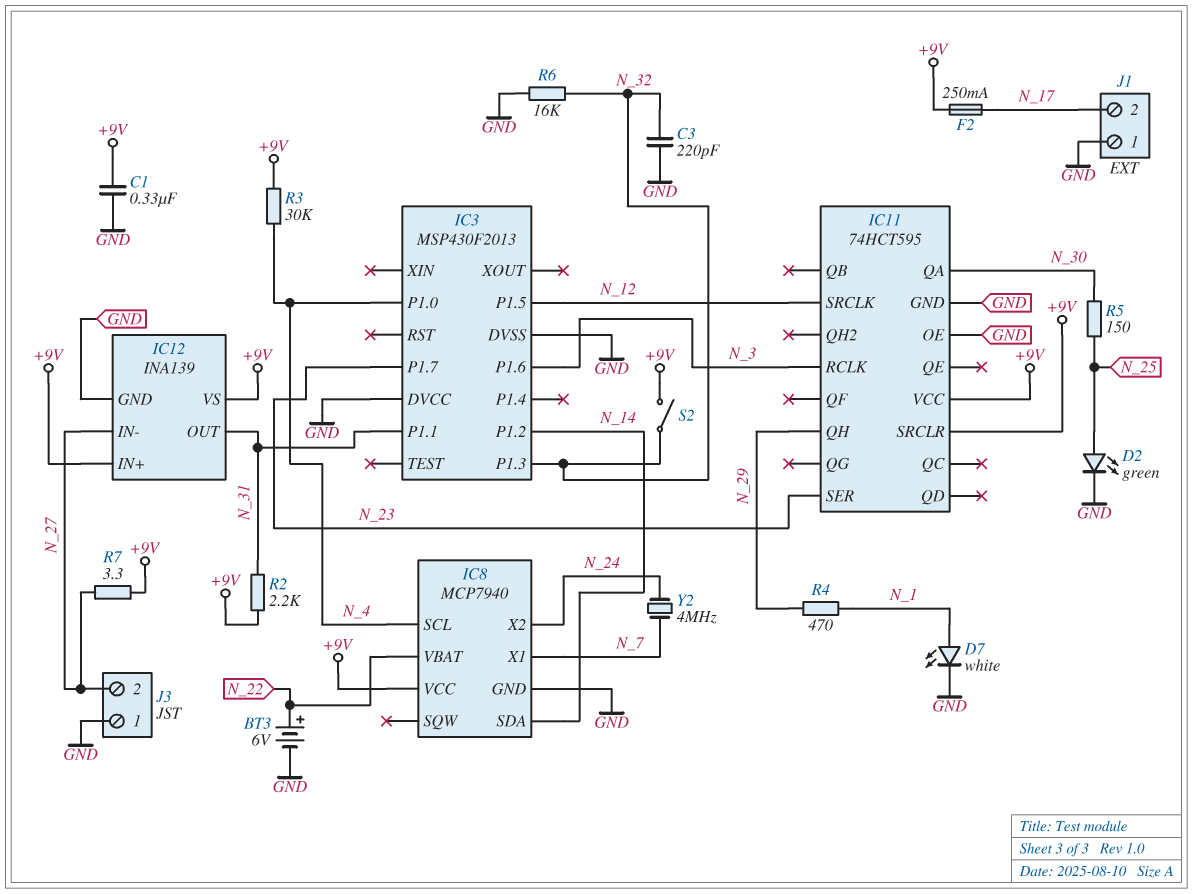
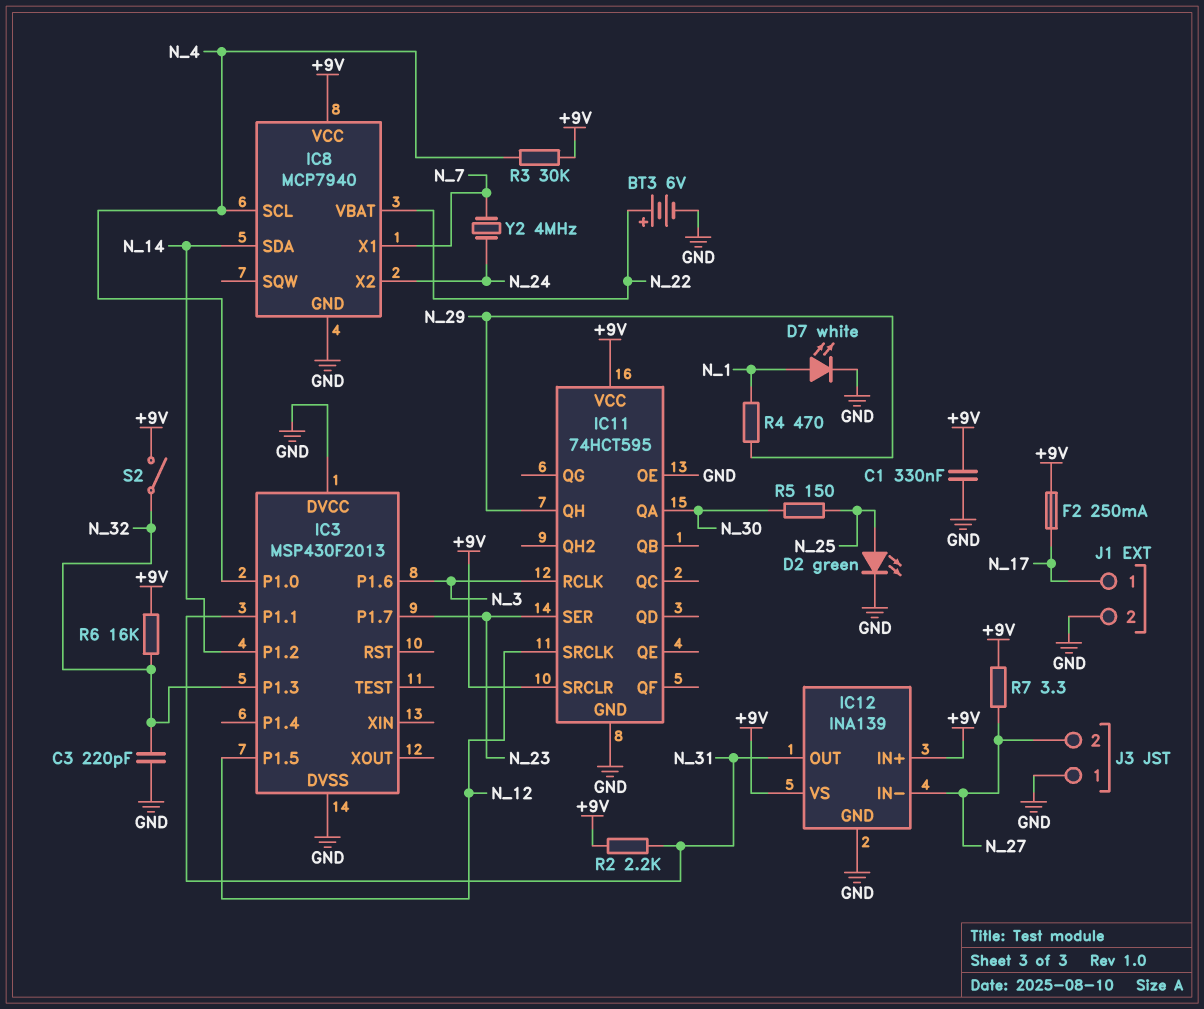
J1 pin 1: GND -> N_17
J1 pin 2: N_17 -> GND
R6: 16k (GND, N_32) -> 16k (+9V, N_32)

